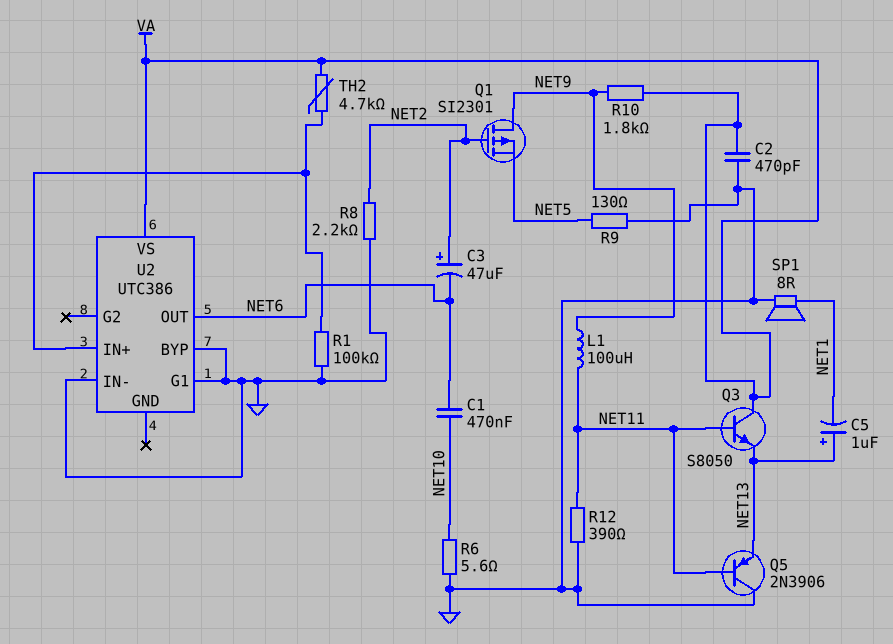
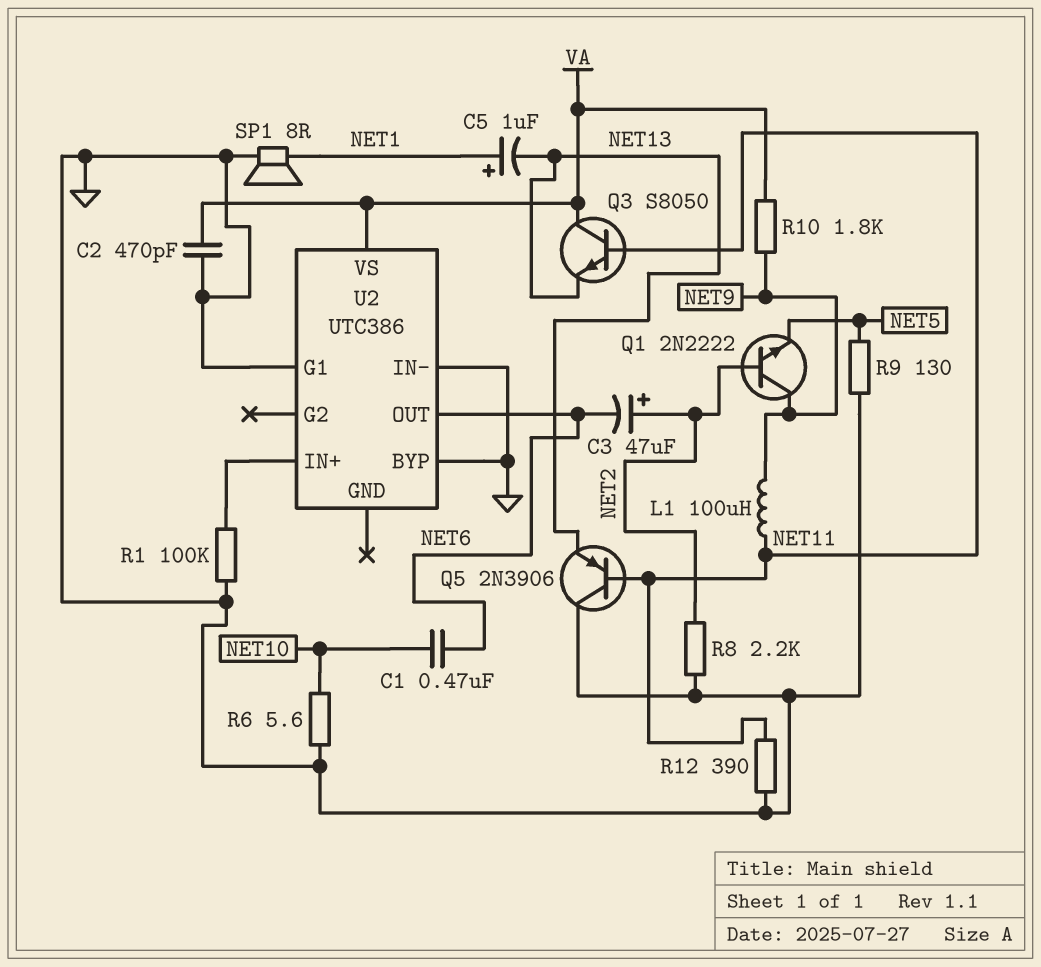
C5: 1uF (plus NET13, minus NET1) -> 1uF (plus NET1, minus NET13)
Q1: PMOS SI2301 (G NET2, D NET9, S NET5) -> NPN 2N2222 (B NET2, C NET9, E NET5)
TH2: 4.7k (U2/IN+, VA) -> none

